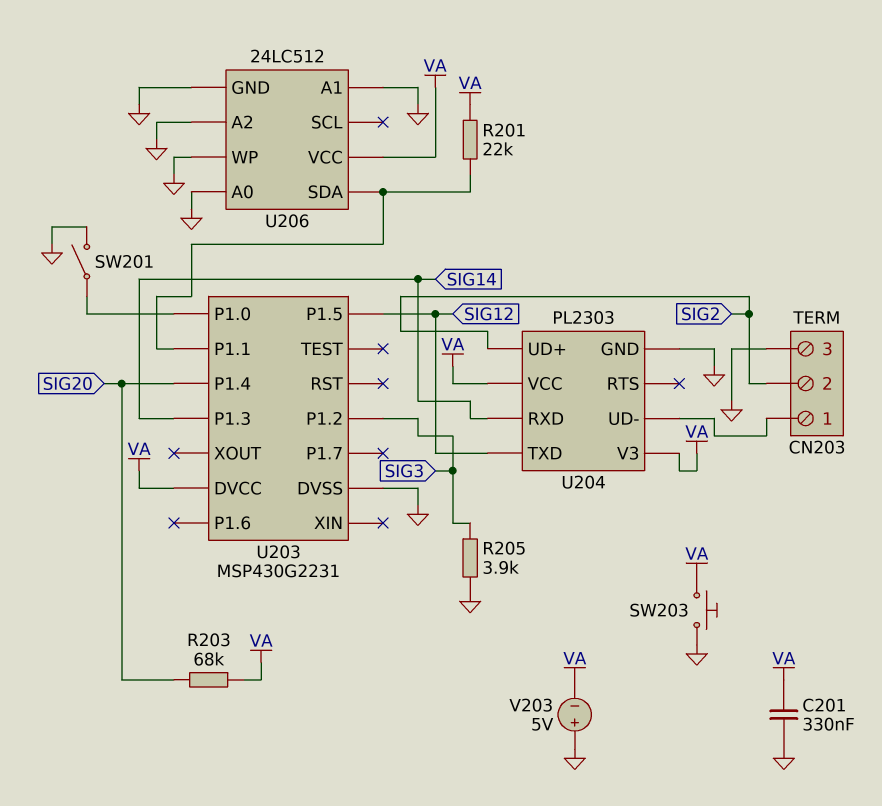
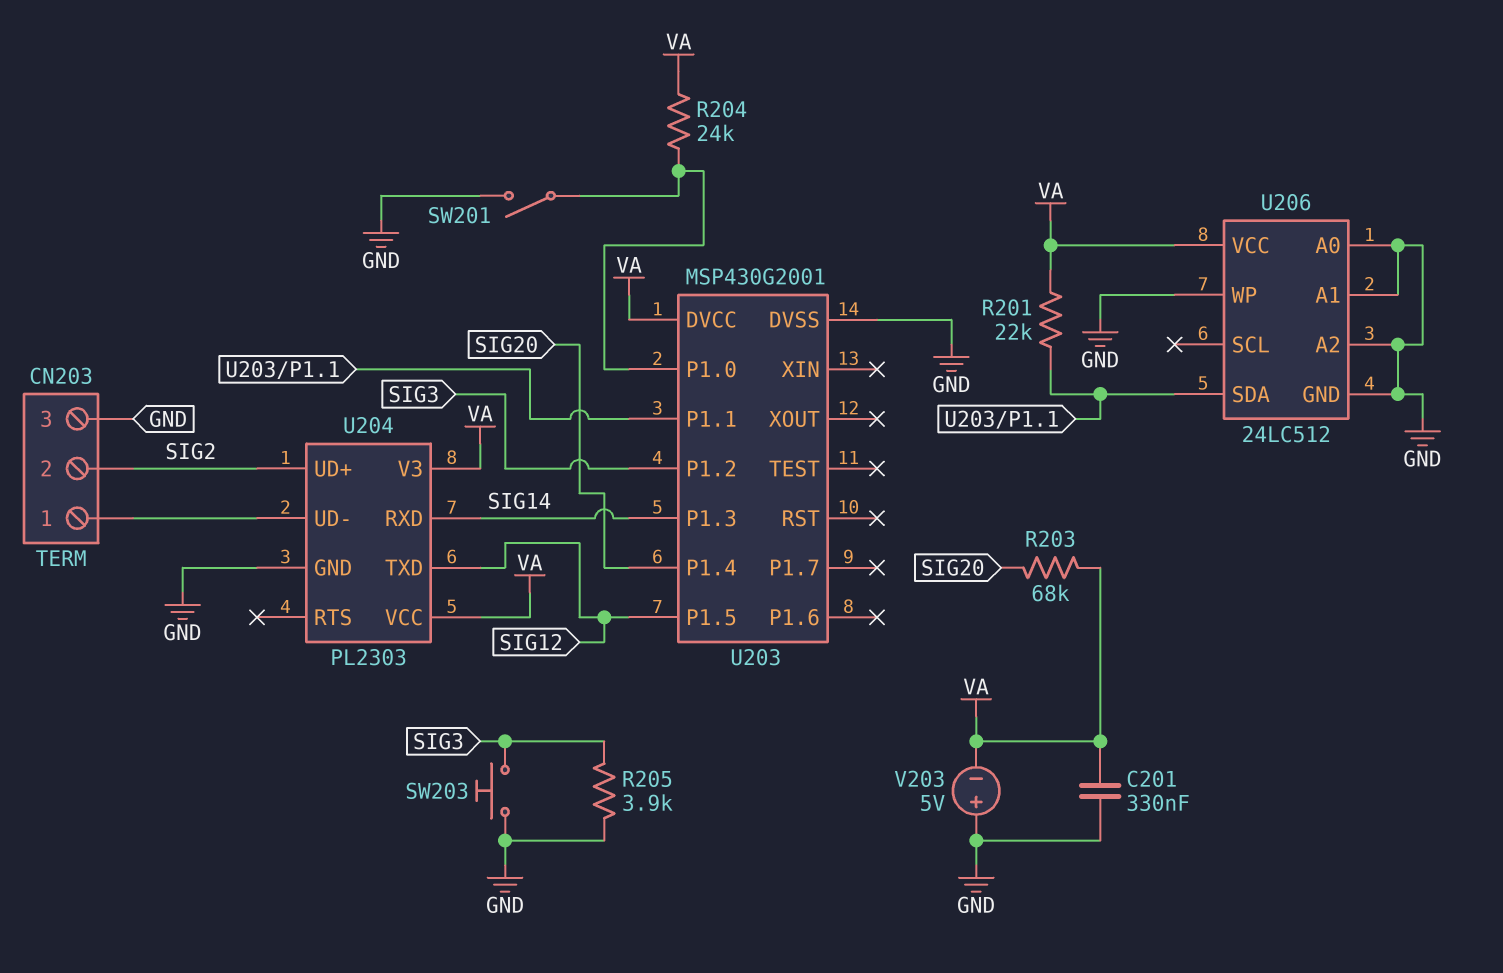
R204: none -> 24k (U203/P1.0, VA)
SW203: button (GND, VA) -> button (GND, SIG3)
U203: MSP430G2231 -> MSP430G2001

